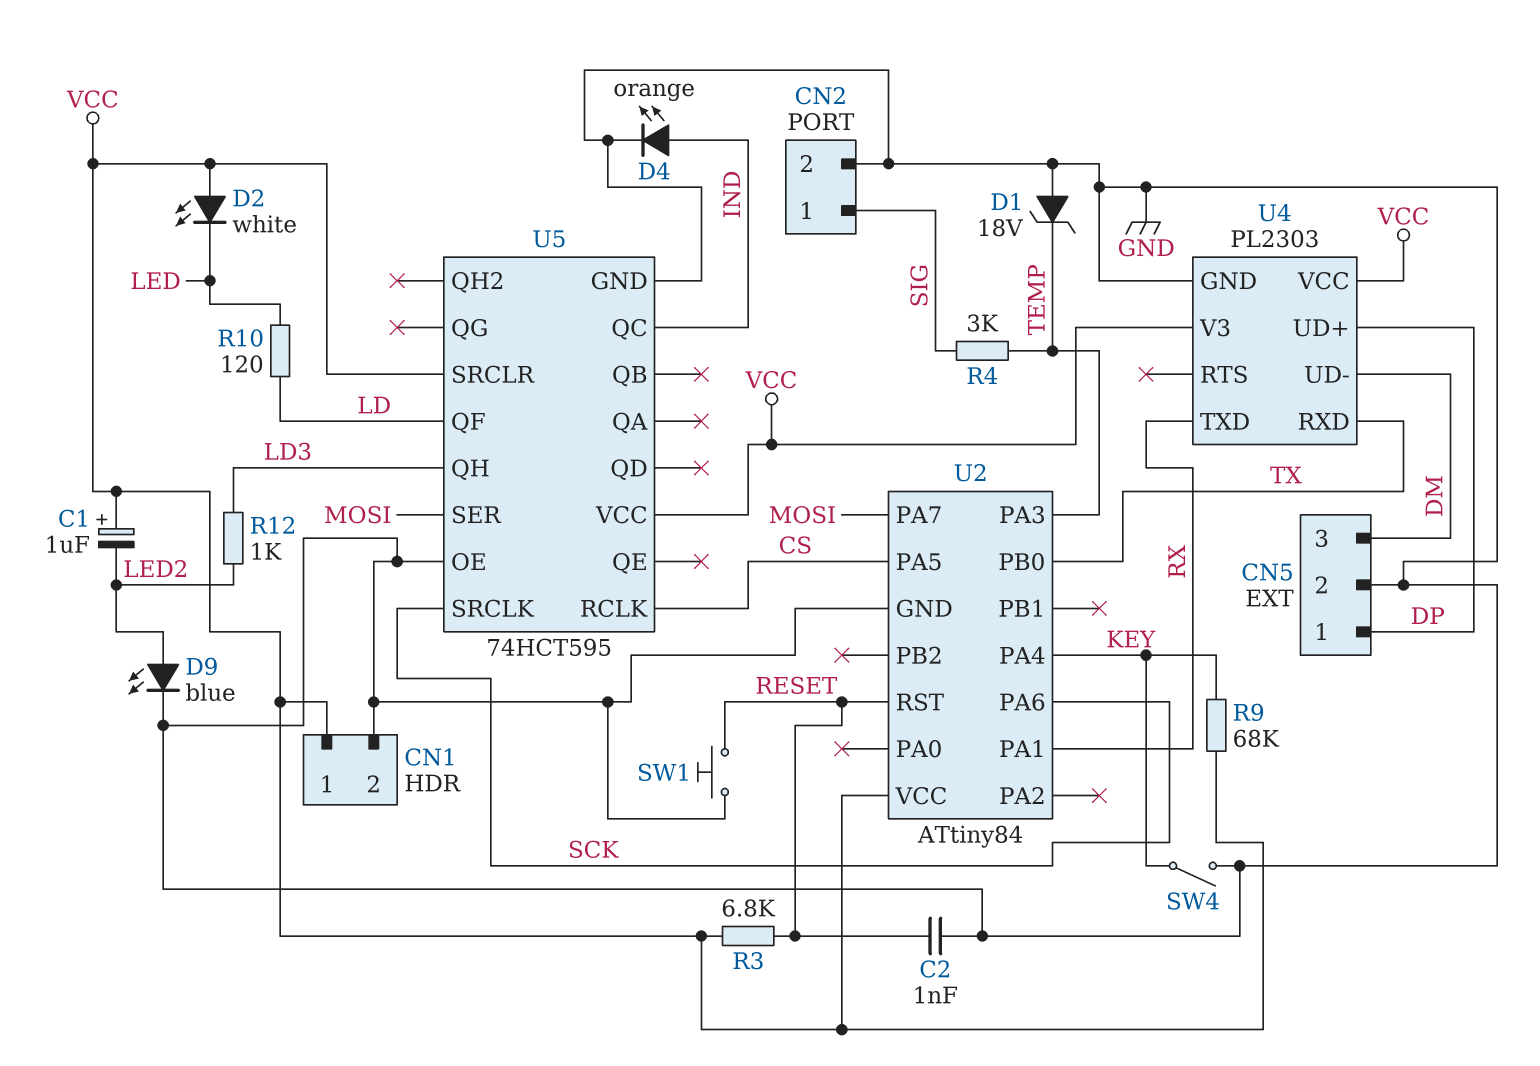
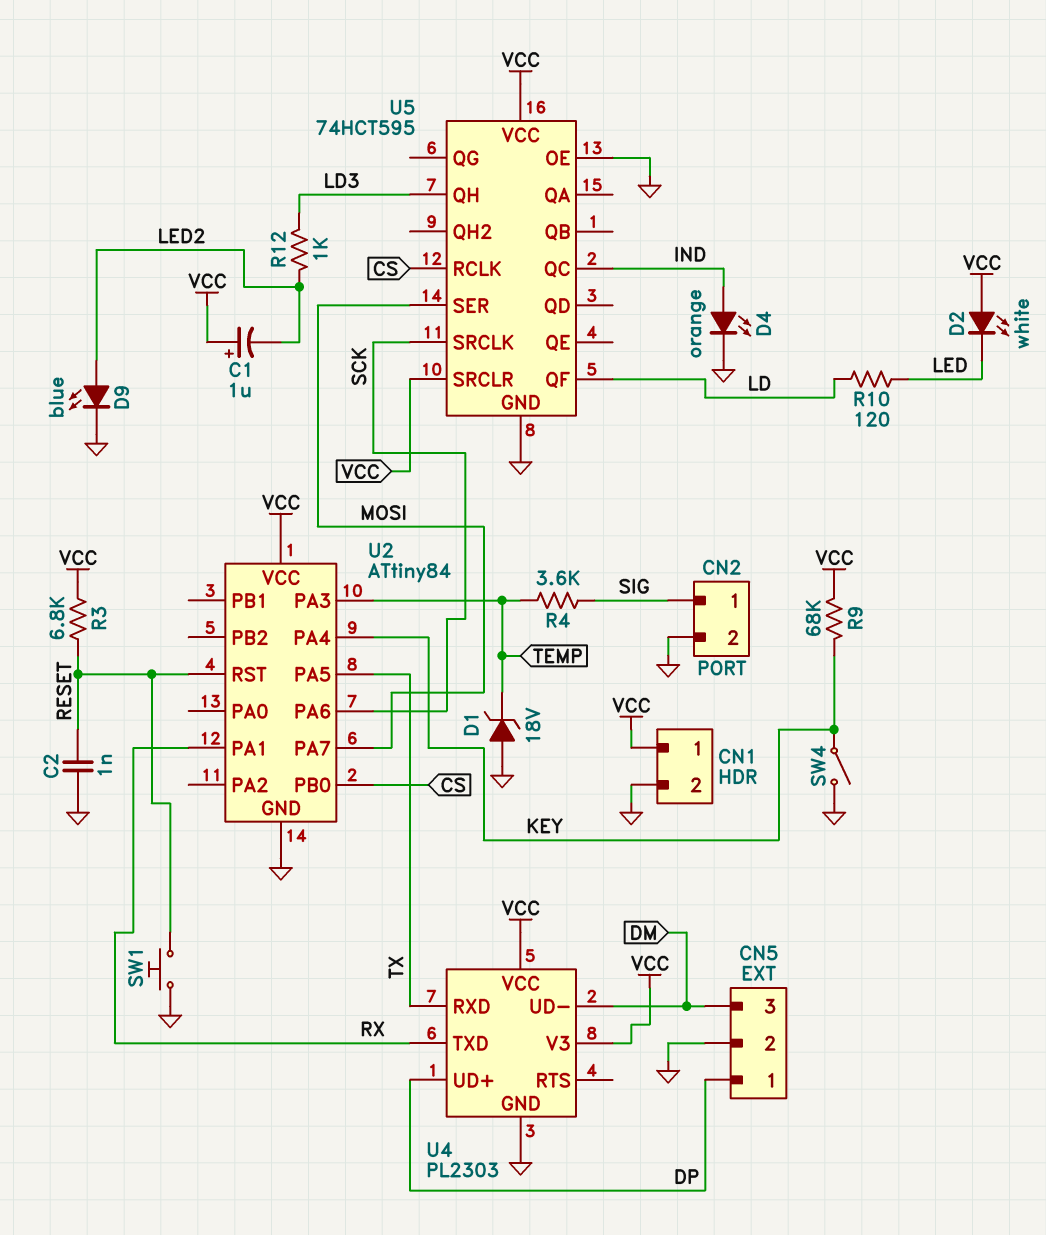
R4: 3k (SIG, TEMP) -> 3.6k (SIG, TEMP)
U2 pin PA5: CS -> TX
U2 pin PB0: TX -> CS

